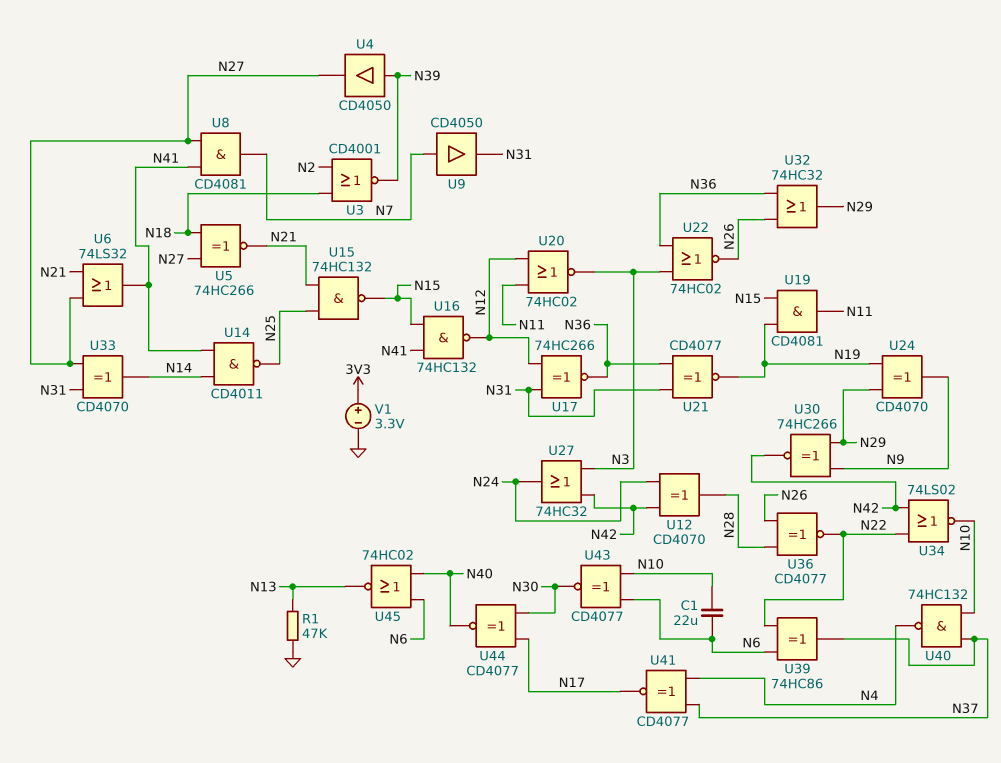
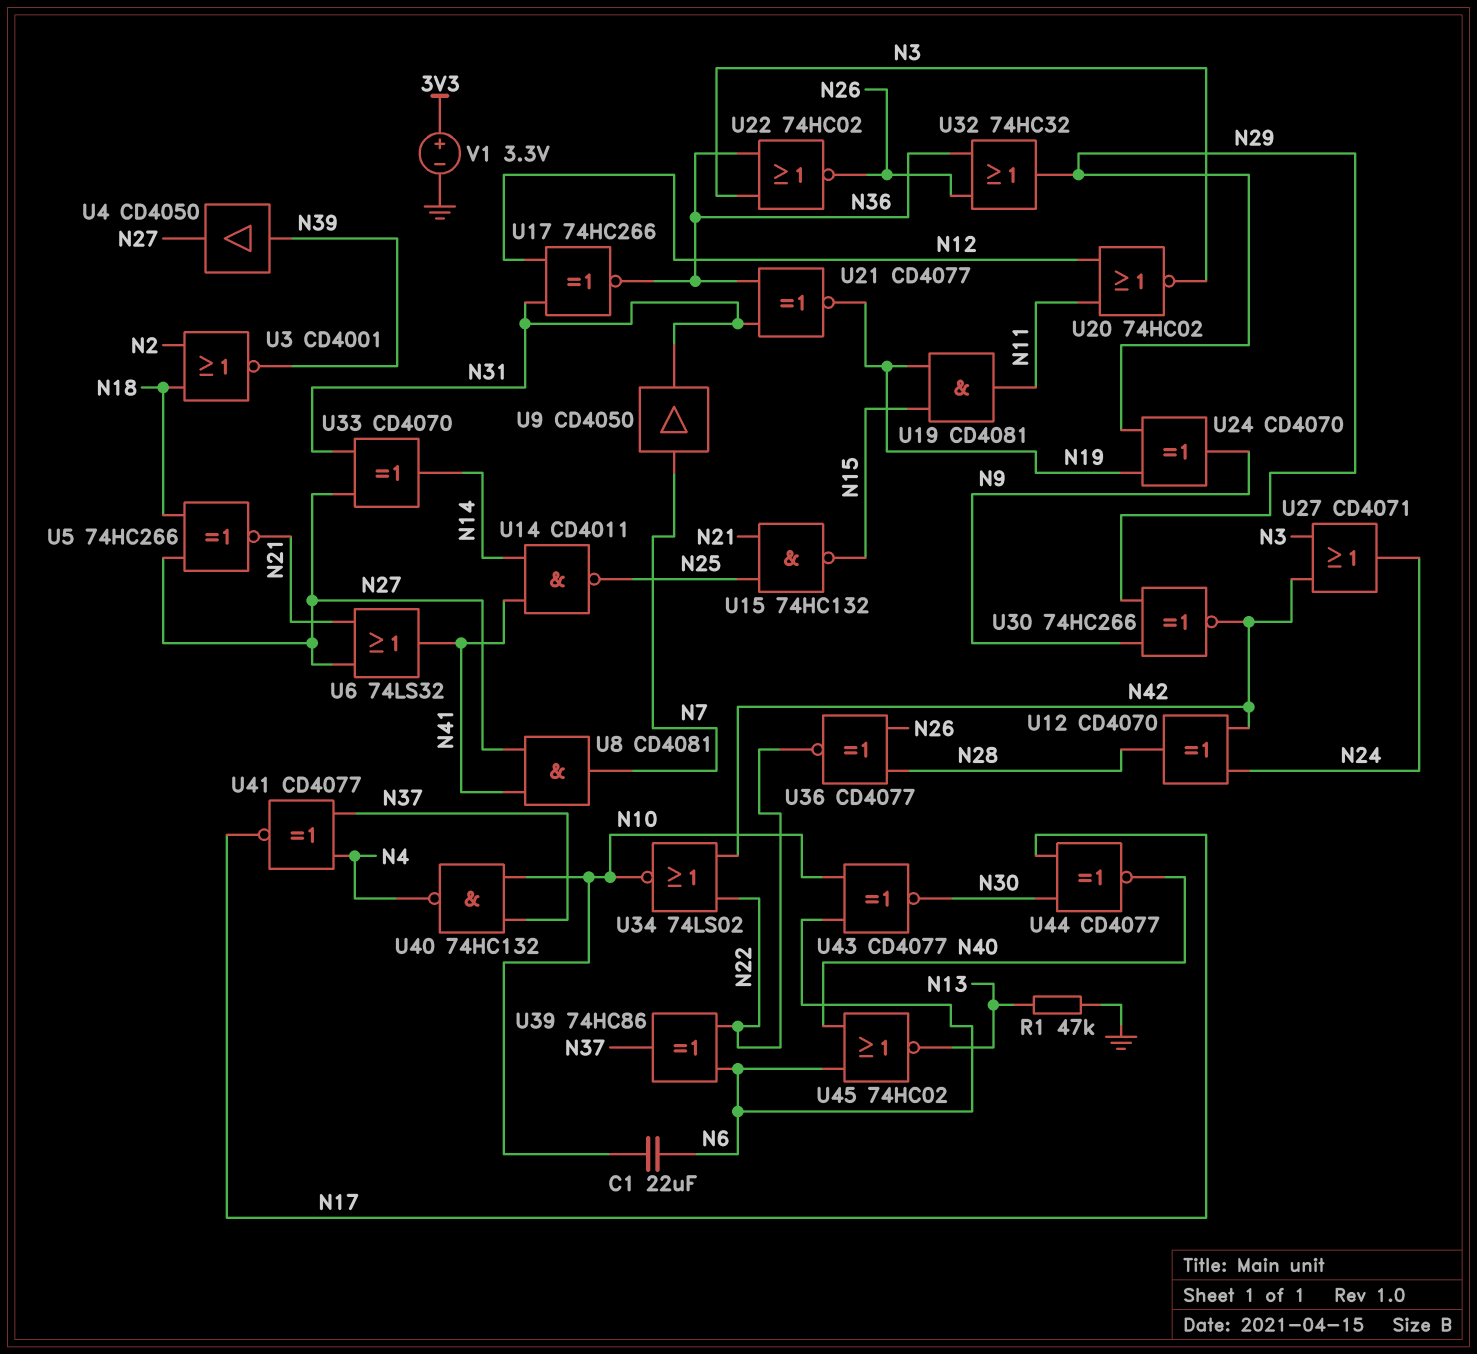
U16: NAND 74HC132 (in N15, in N41, out N12) -> none
U27: OR 74HC32 (in N3, in N42, out N24) -> OR CD4071 (in N3, in N42, out N24)

